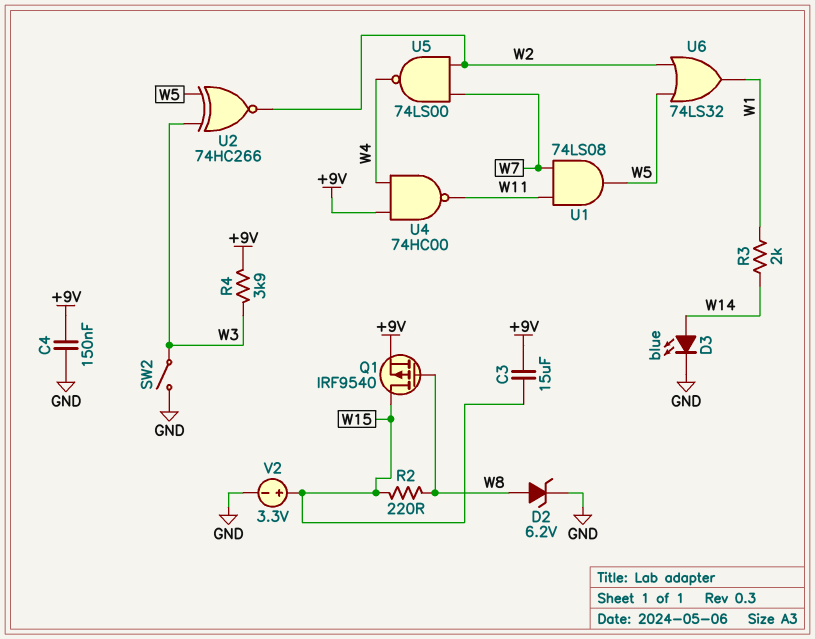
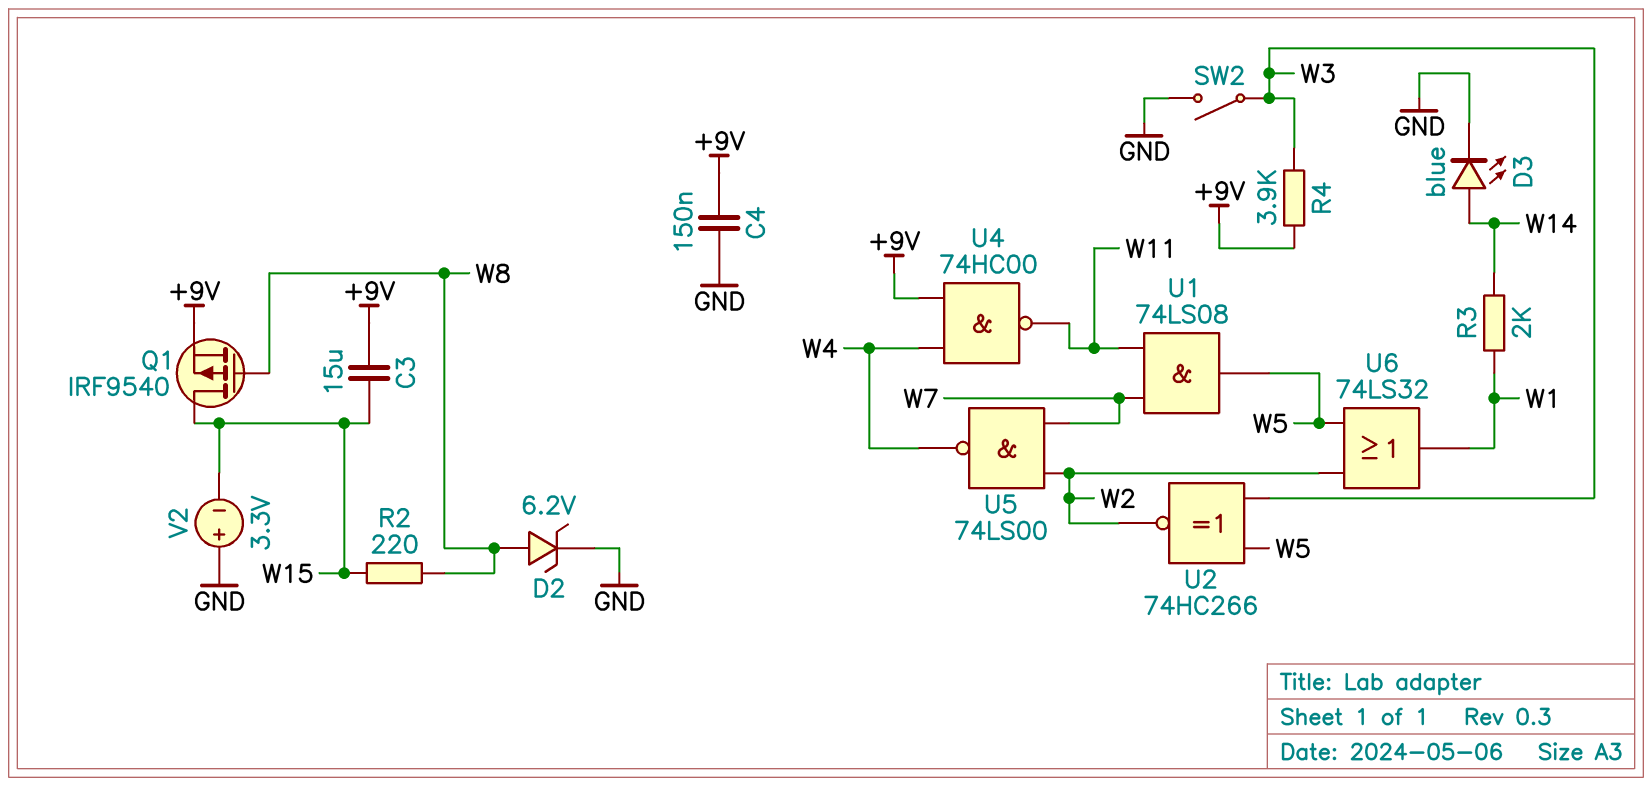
V2: 3.3V (plus W15, minus GND) -> 3.3V (plus GND, minus W15)

